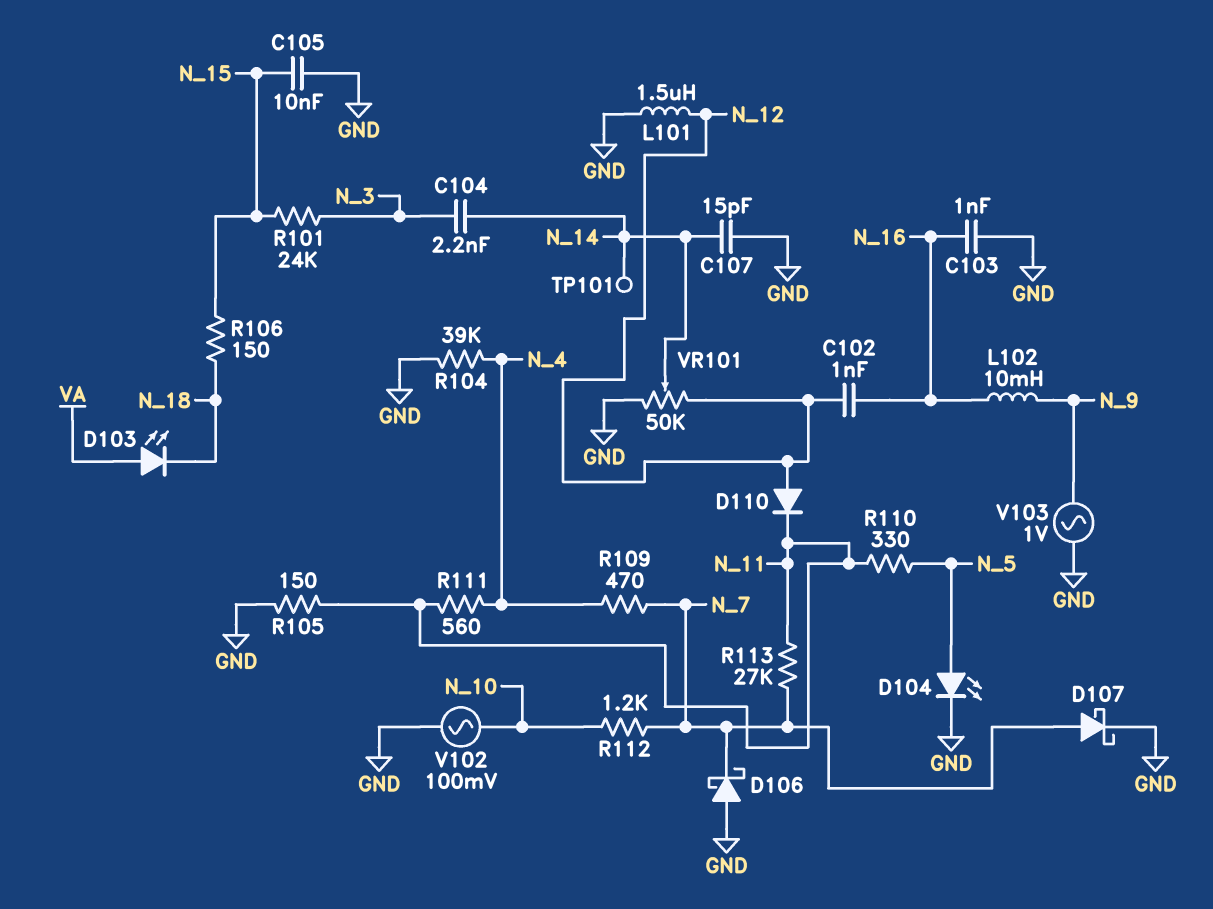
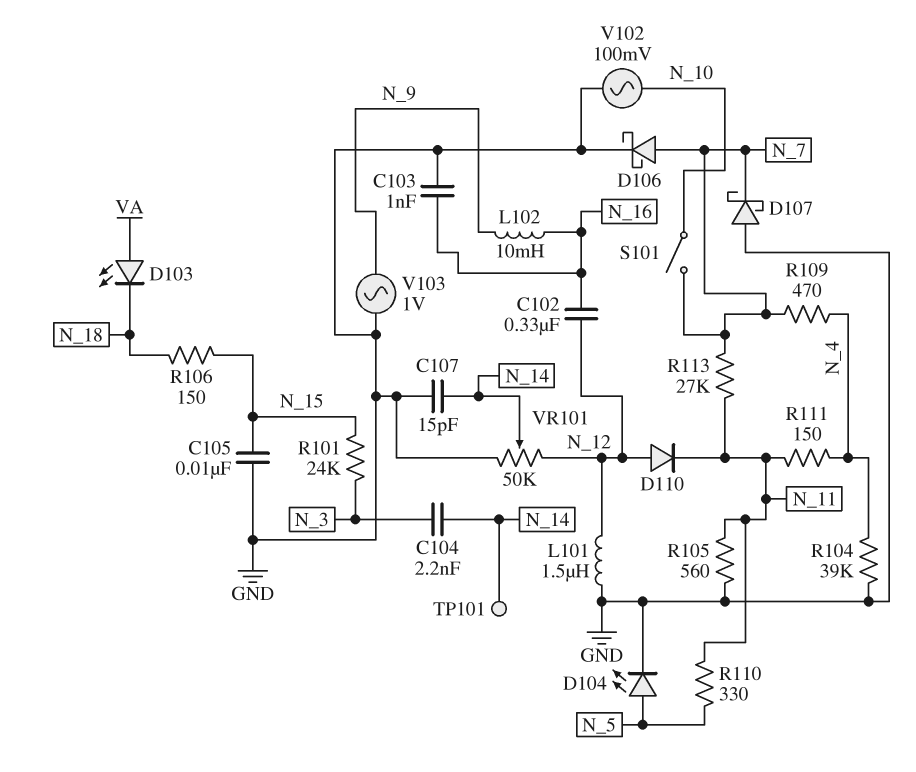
C102: 1nF (N_12, N_16) -> 330nF (N_12, N_16)
D106: schottky (A GND, K N_7) -> schottky (A N_7, K GND)
D107: schottky (A N_7, K GND) -> schottky (A GND, K N_7)
R105: 150 (GND, N_11) -> 560 (GND, N_11)
R111: 560 (N_4, N_11) -> 150 (N_4, N_11)
R112: 1.2k (N_7, N_10) -> none
S101: none -> switch (N_7, N_10)

